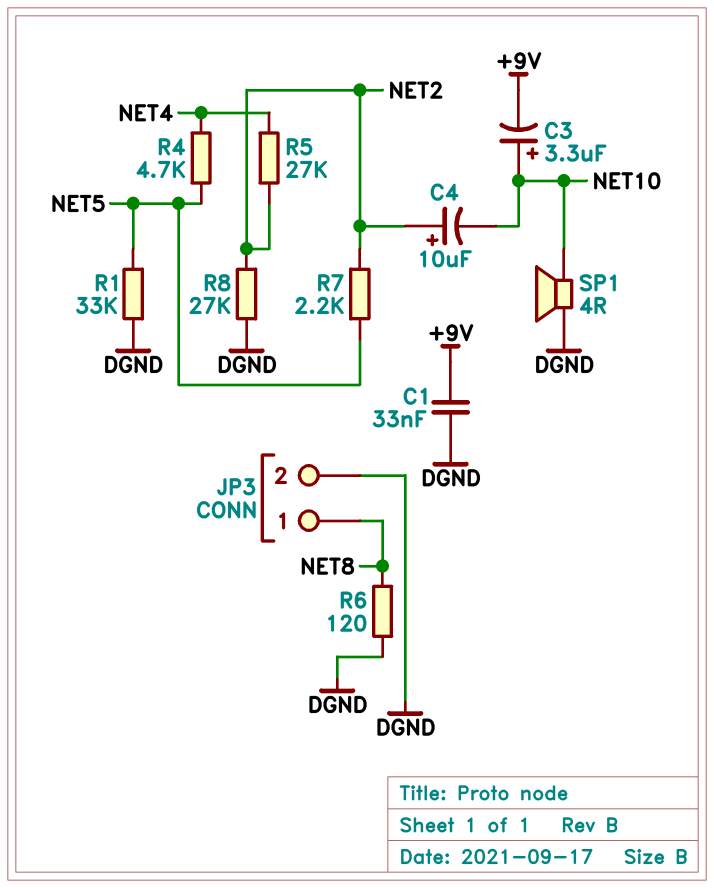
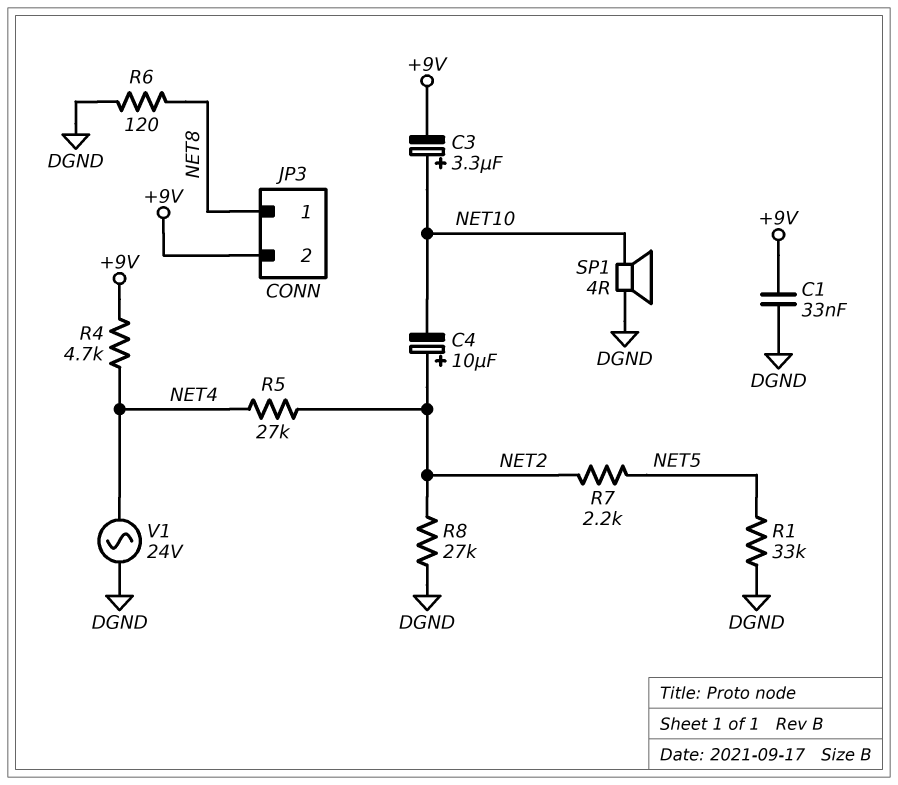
JP3 pin 2: DGND -> +9V
R4: 4.7k (NET4, NET5) -> 4.7k (+9V, NET4)
V1: none -> AC 24V (DGND, NET4)

